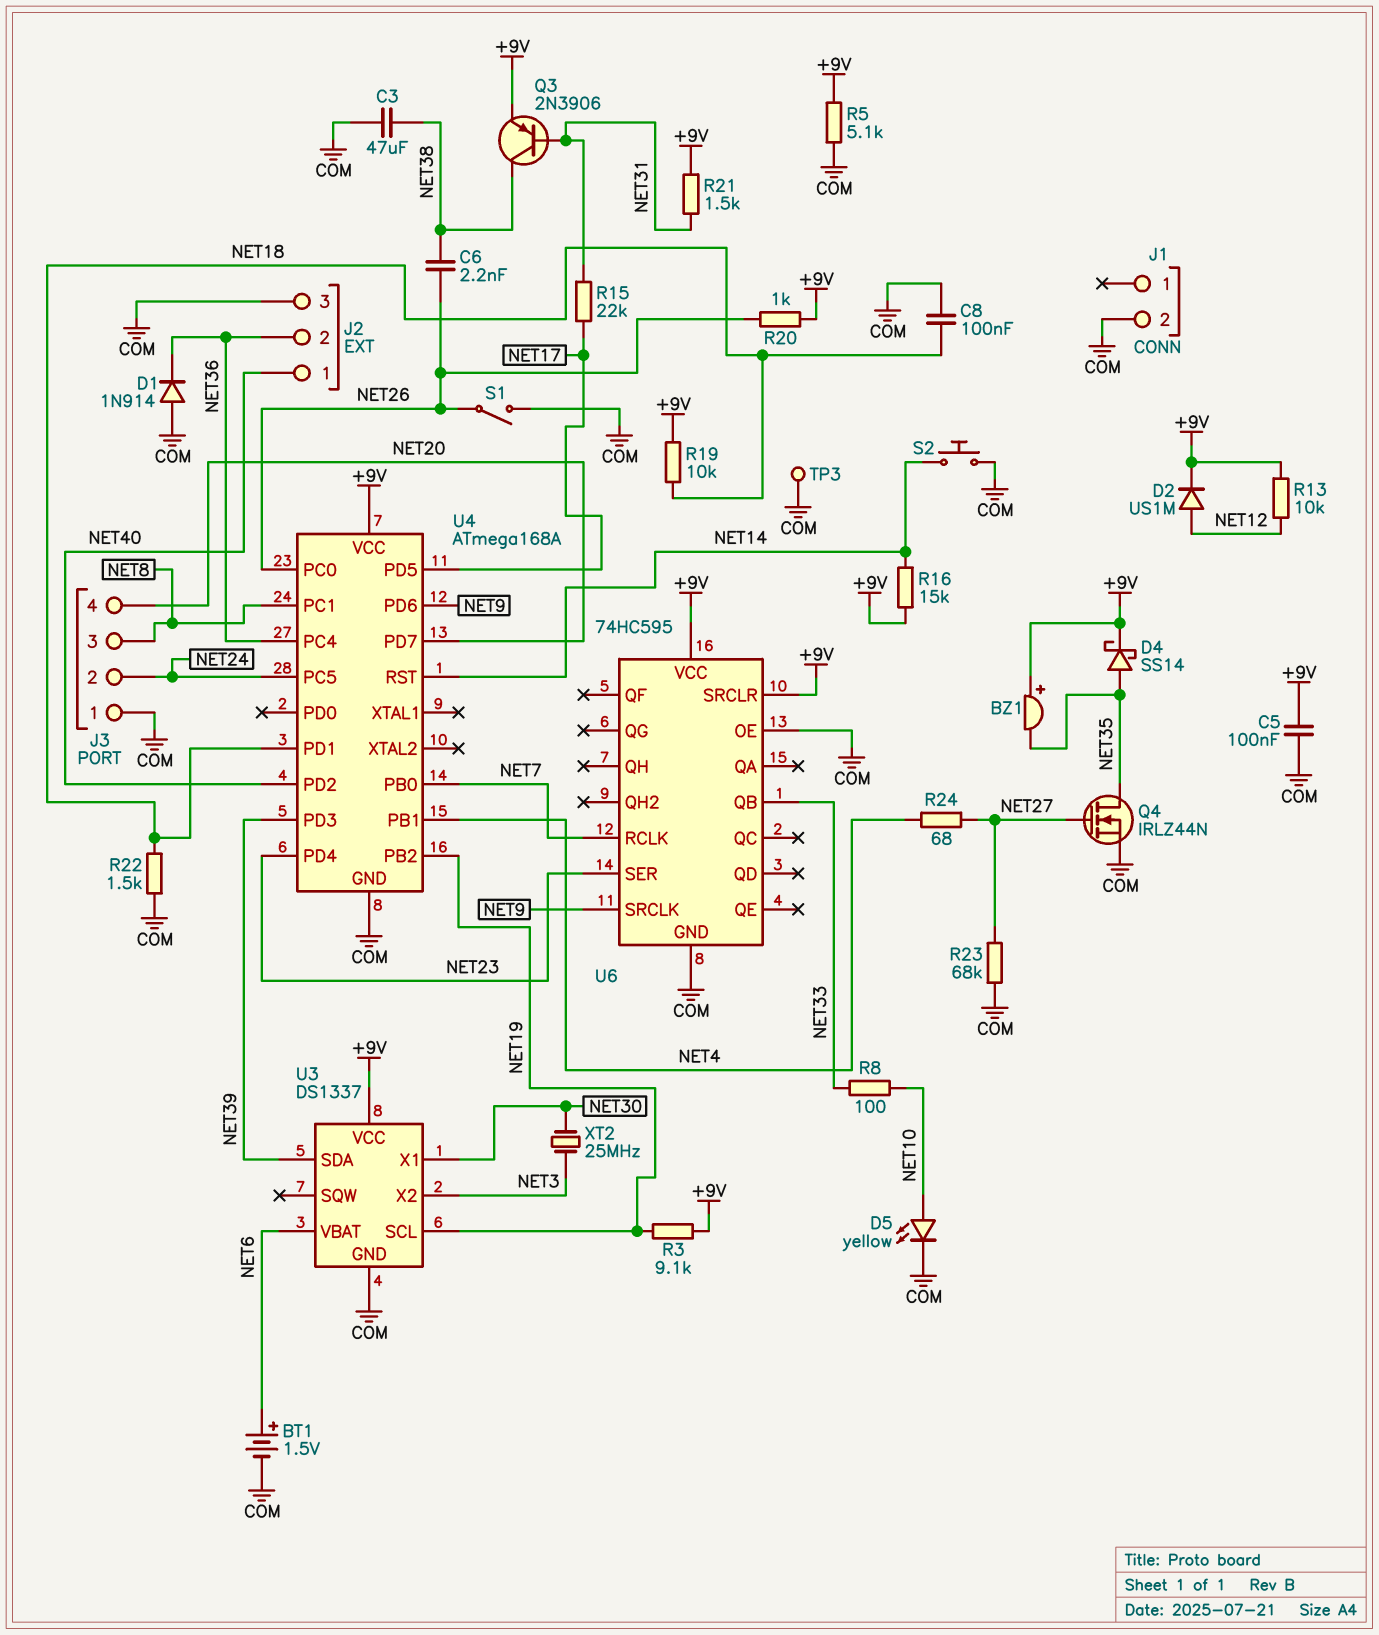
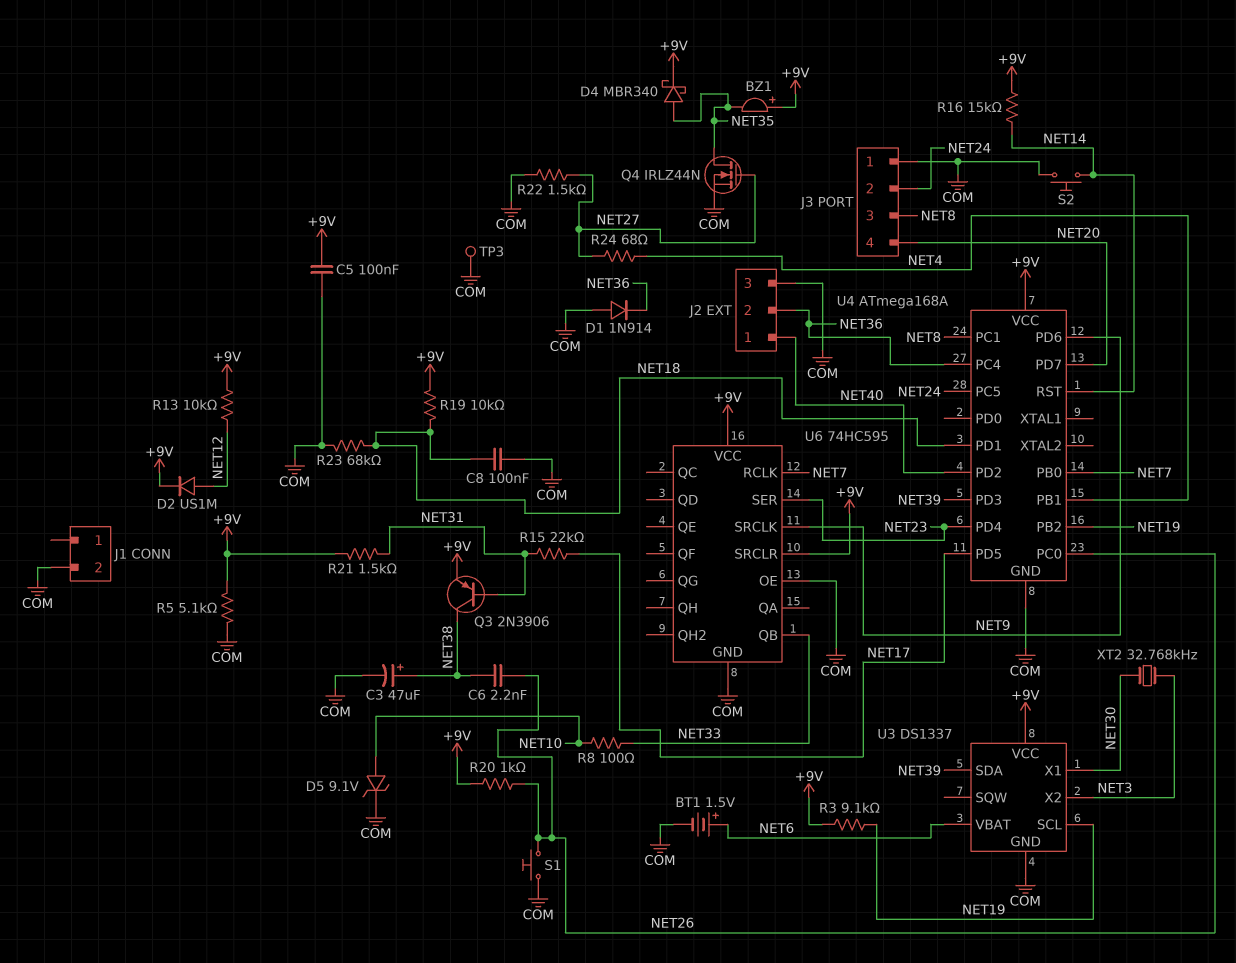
C3: 47uF (COM, NET38) -> 47uF (plus NET38, minus COM)
D4: schottky SS14 (A NET35, K +9V) -> schottky MBR340 (A NET35, K +9V)
D5: LED yellow (A NET10, K COM) -> zener 9.1V (A NET10, K COM)
R22: 1.5k (COM, NET18) -> 1.5k (COM, NET27)
R23: 68k (COM, NET27) -> 68k (COM, NET18)
S1: switch (COM, NET26) -> button (COM, NET26)
XT2: 25MHz (NET3, NET30) -> 32.768kHz (NET3, NET30)

